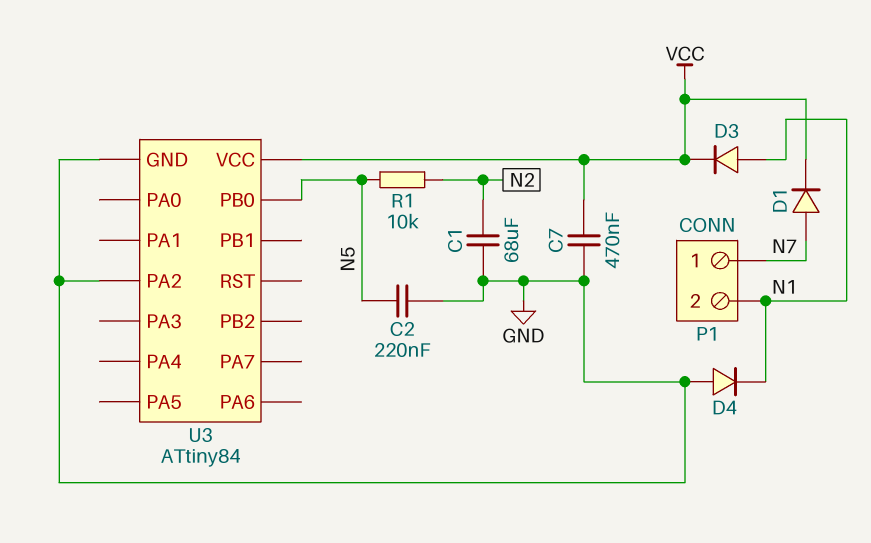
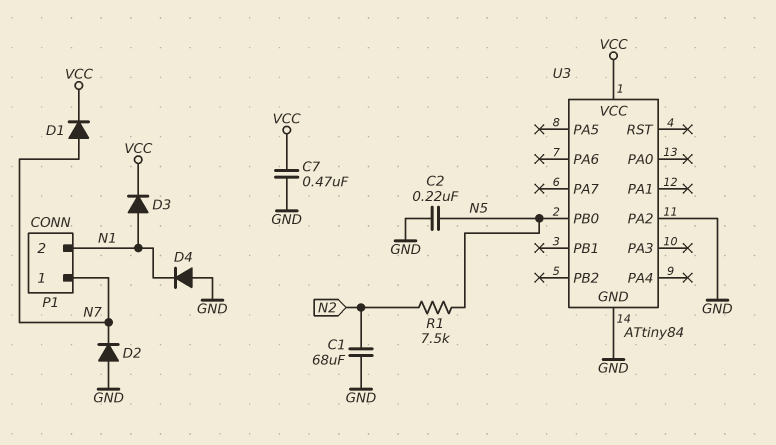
D2: none -> diode (A GND, K N7)
R1: 10k (N2, N5) -> 7.5k (N2, N5)

